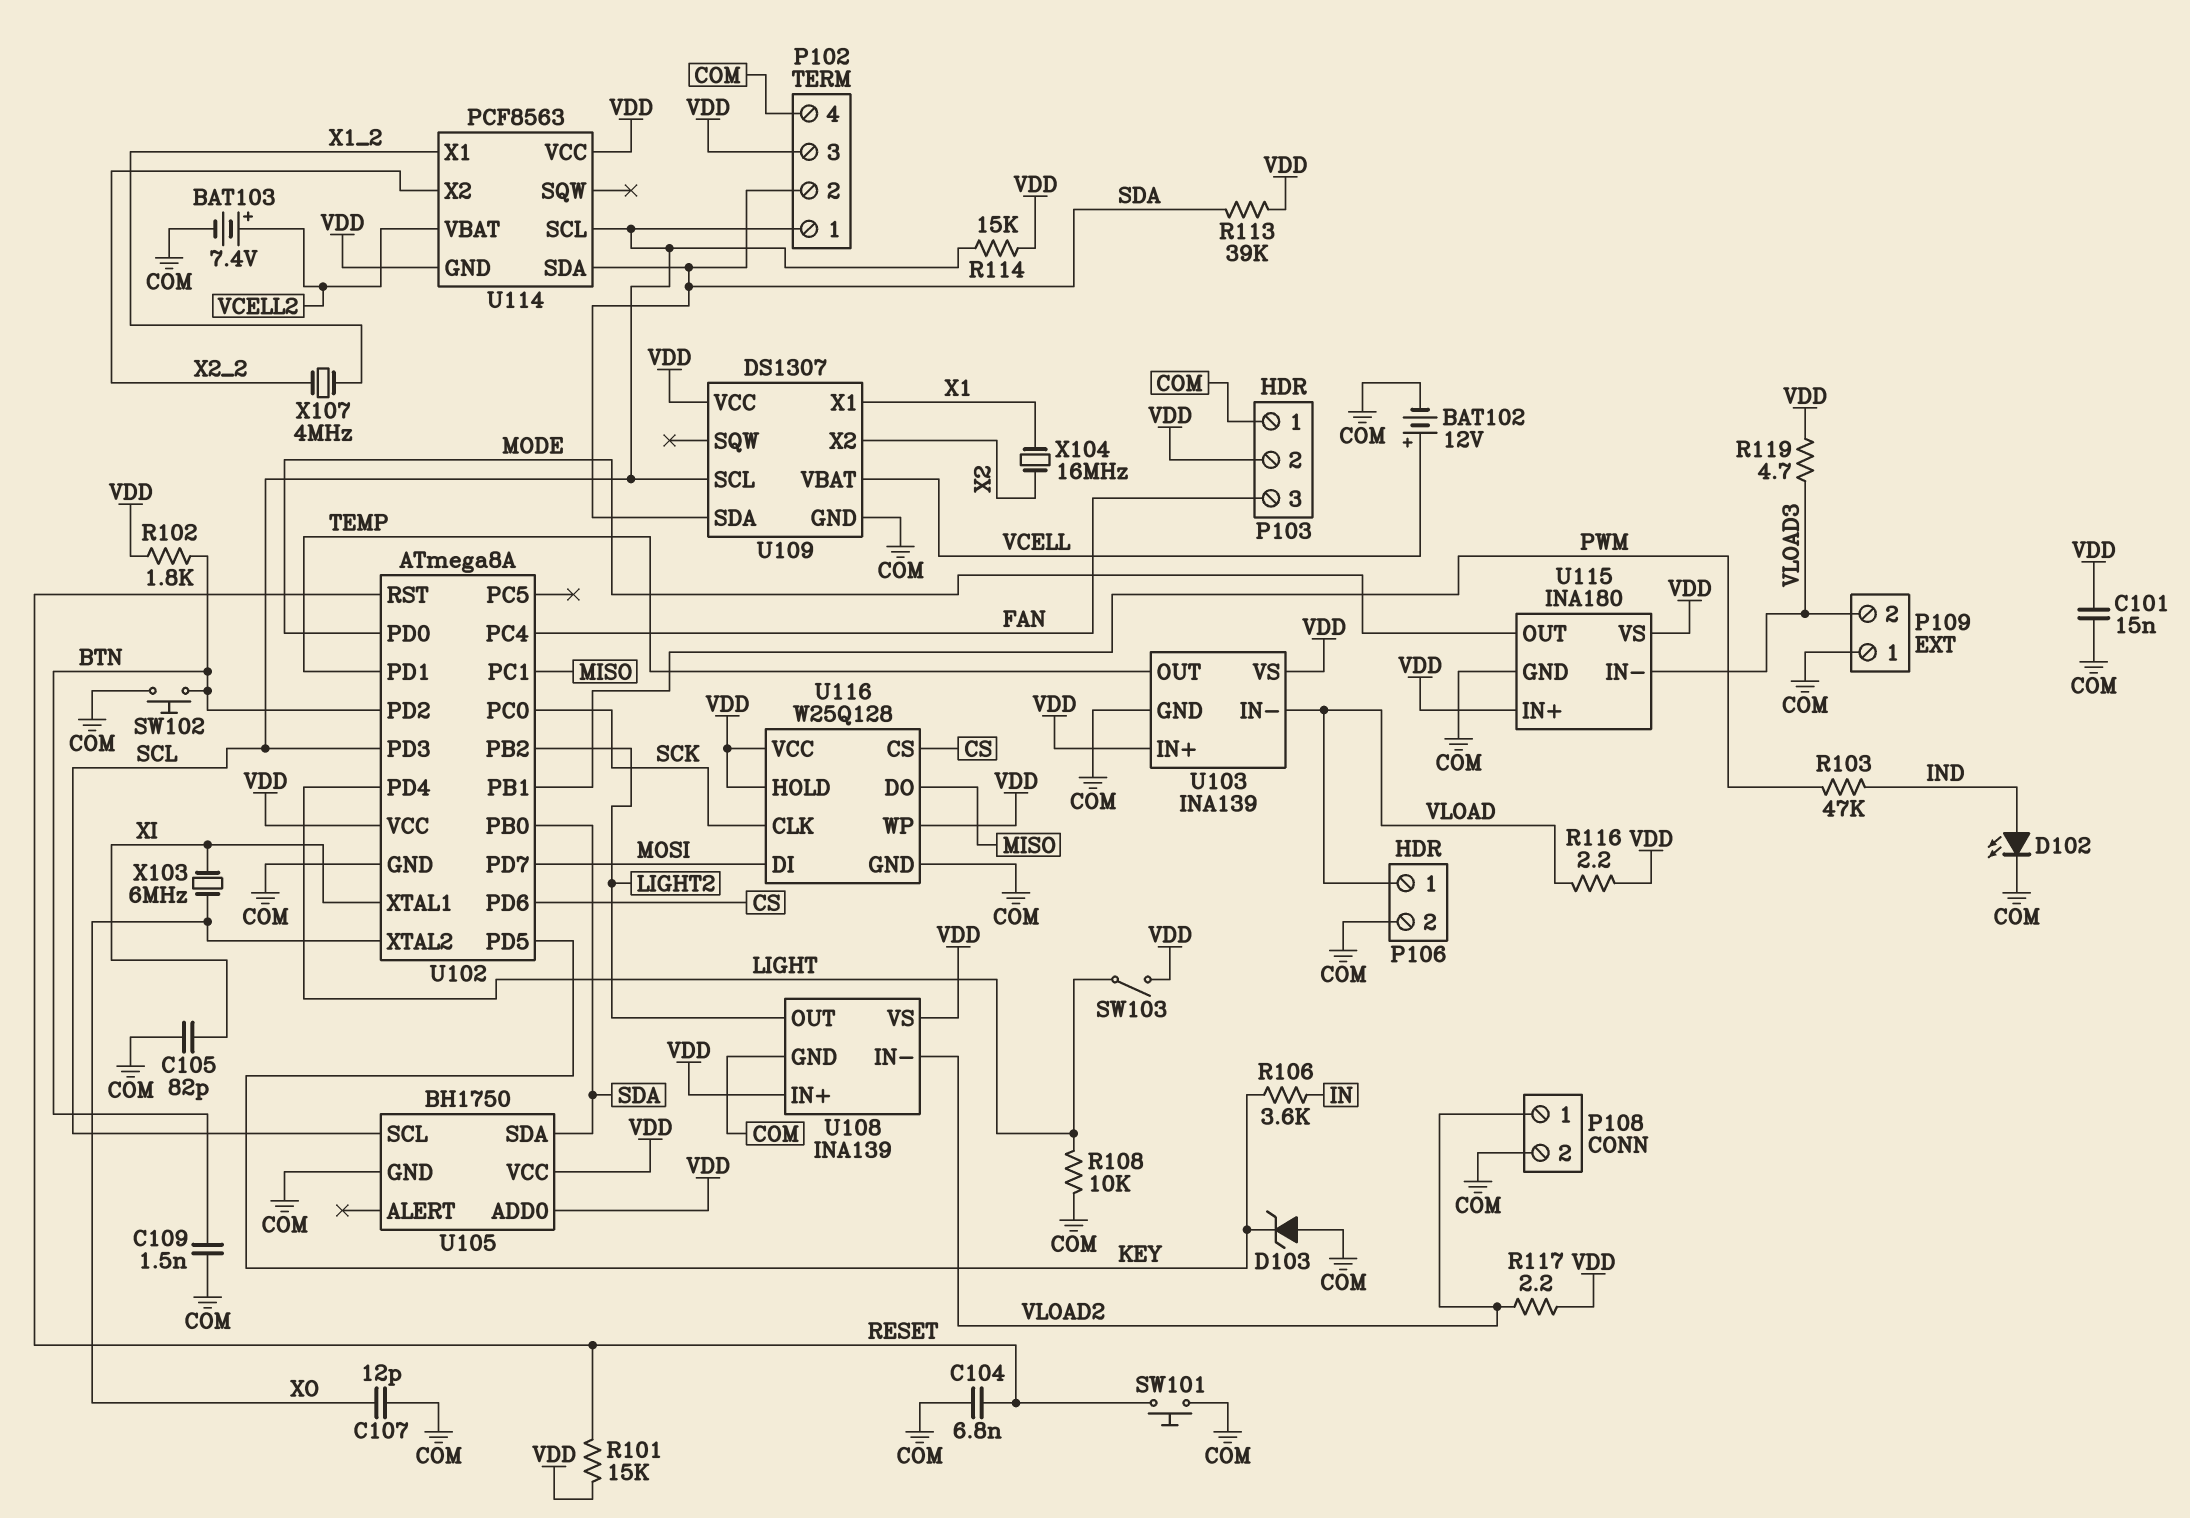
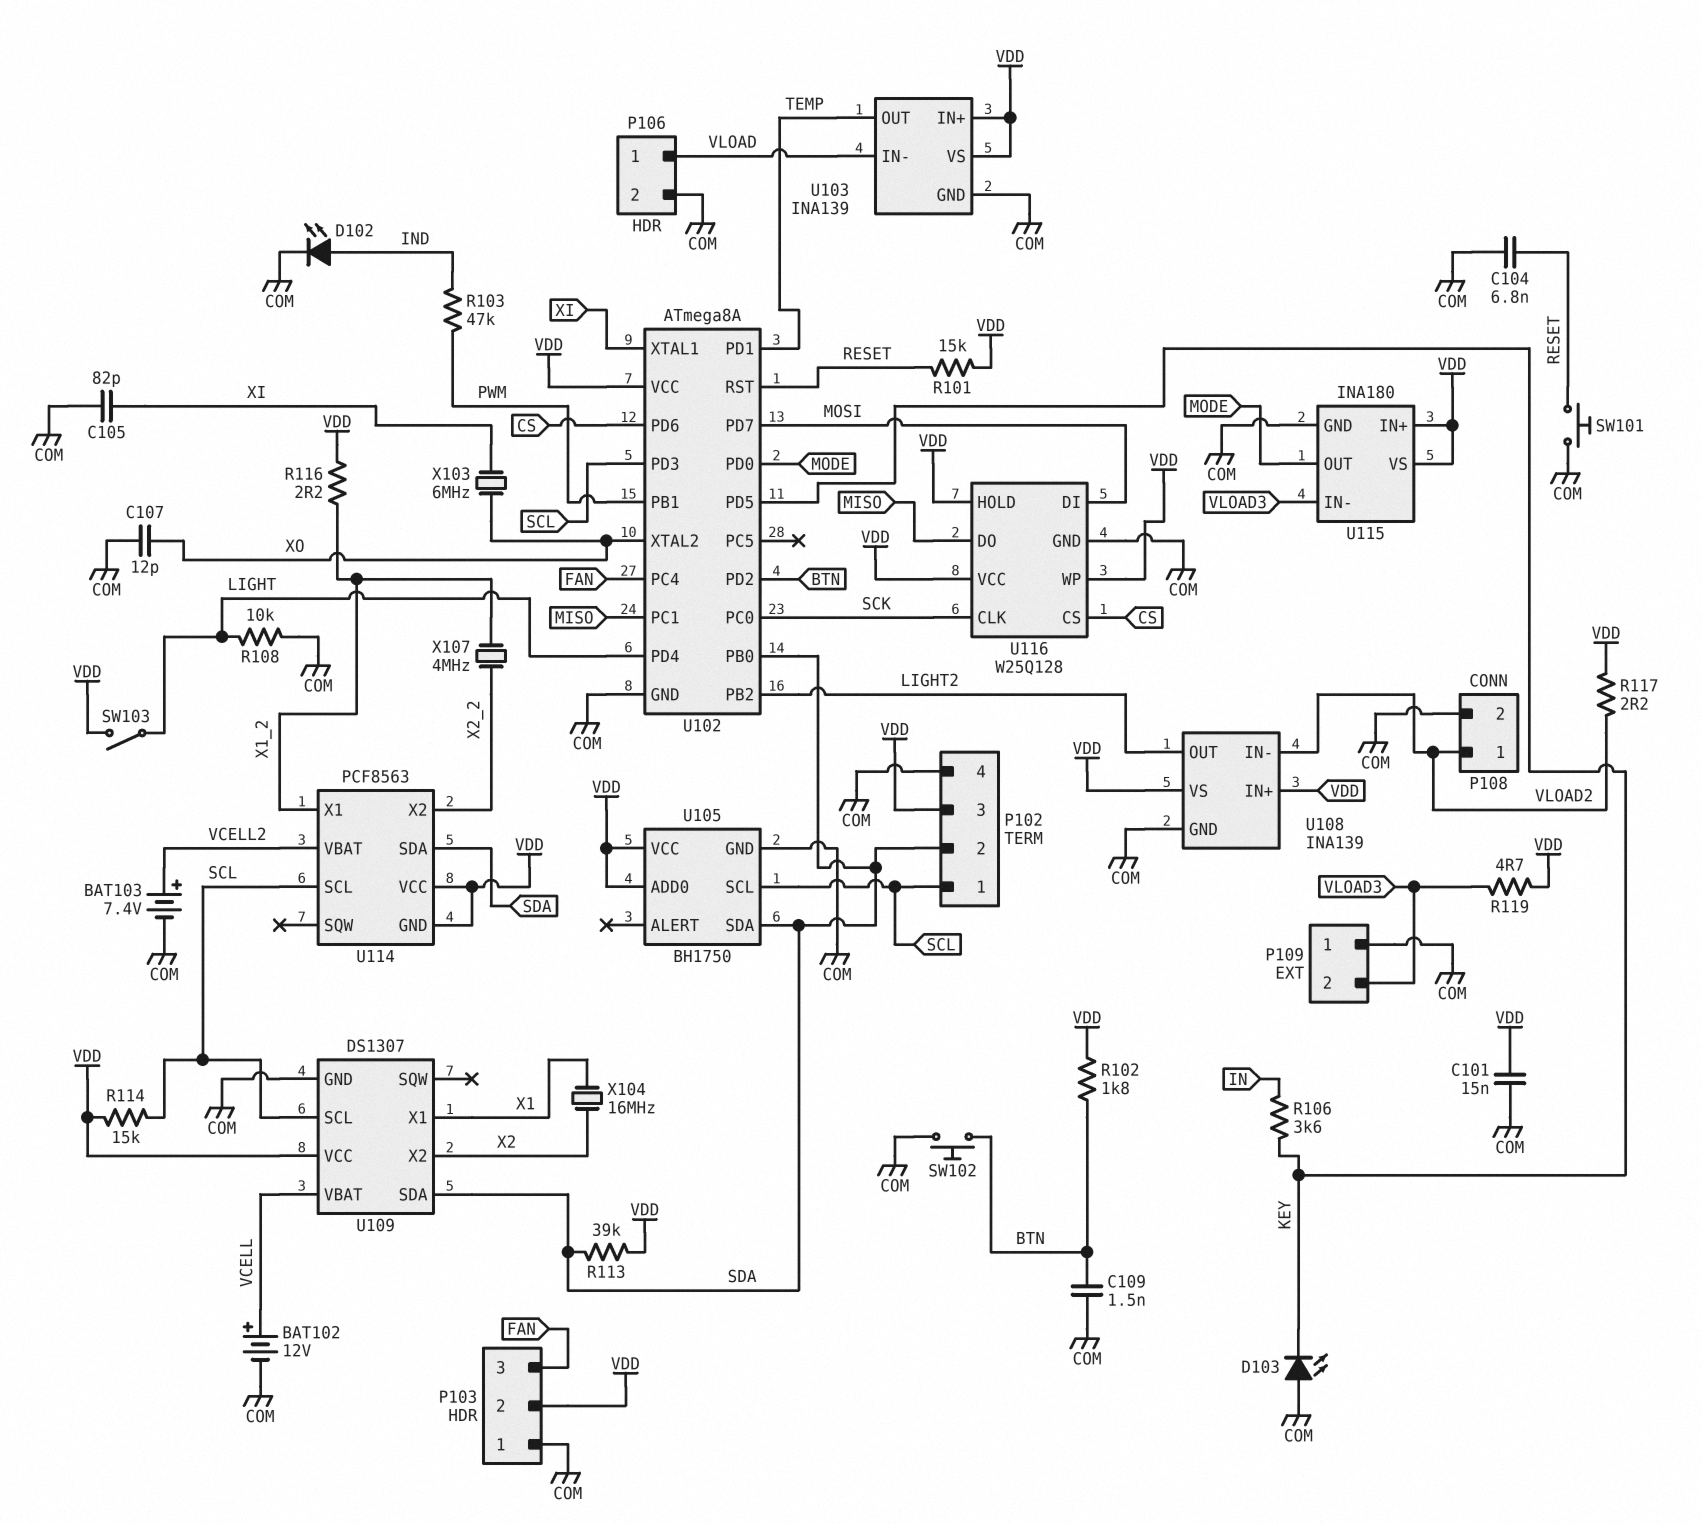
D103: zener (A COM, K KEY) -> LED (A COM, K KEY)
R116: 2.2 (VDD, VLOAD) -> 2.2 (VDD, X1_2)

